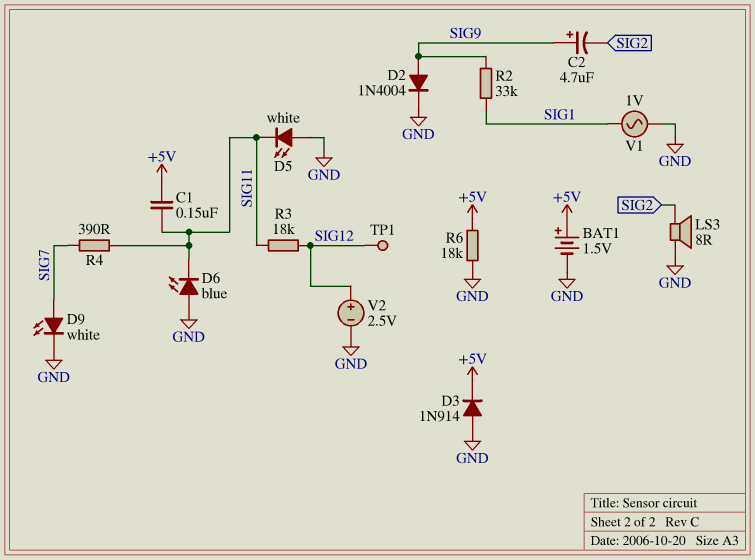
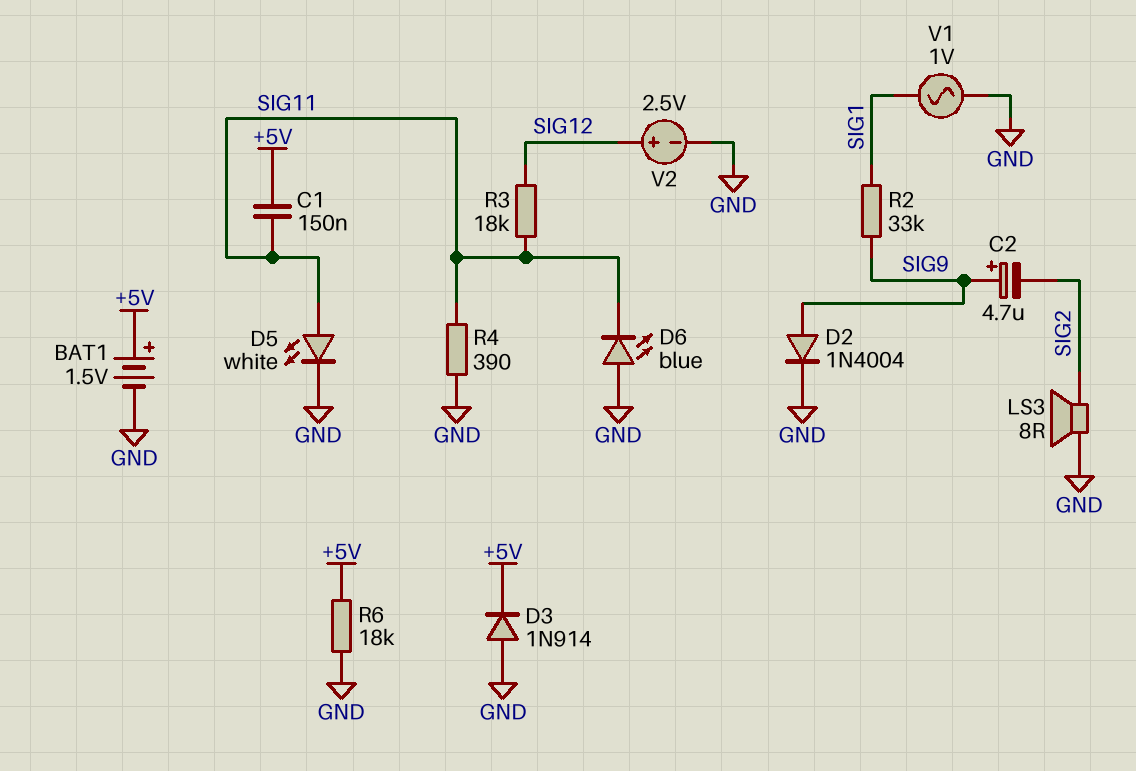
D5: LED white (A GND, K SIG11) -> LED white (A SIG11, K GND)
D9: LED white (A SIG7, K GND) -> none
R4: 390 (SIG7, SIG11) -> 390 (GND, SIG11)
TP1: test point (SIG12) -> none

